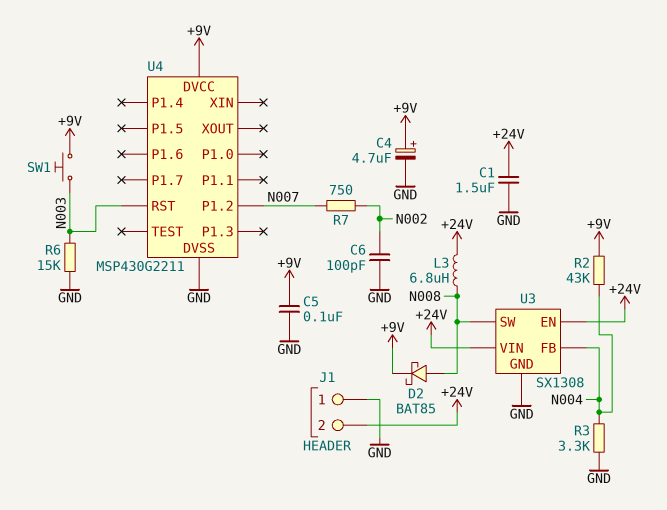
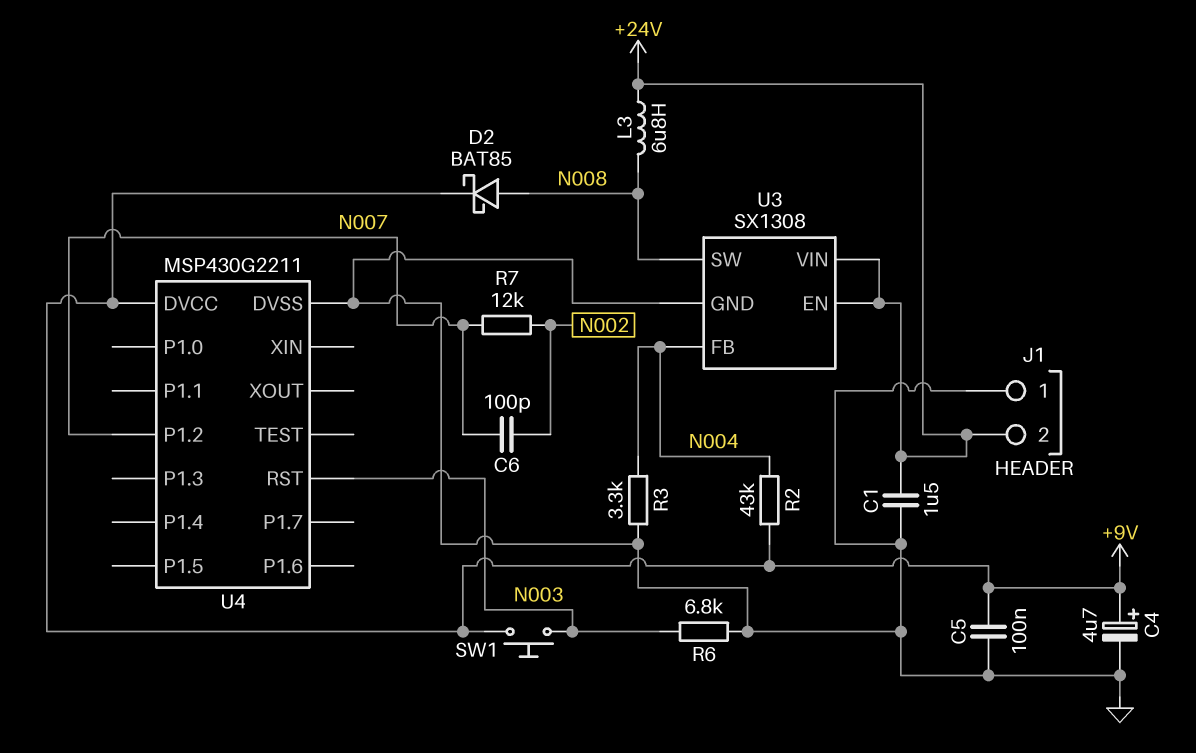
C6: 100pF (GND, N002) -> 100pF (N002, N007)
R6: 15k (GND, N003) -> 6.8k (GND, N003)
R7: 750 (N002, N007) -> 12k (N002, N007)

